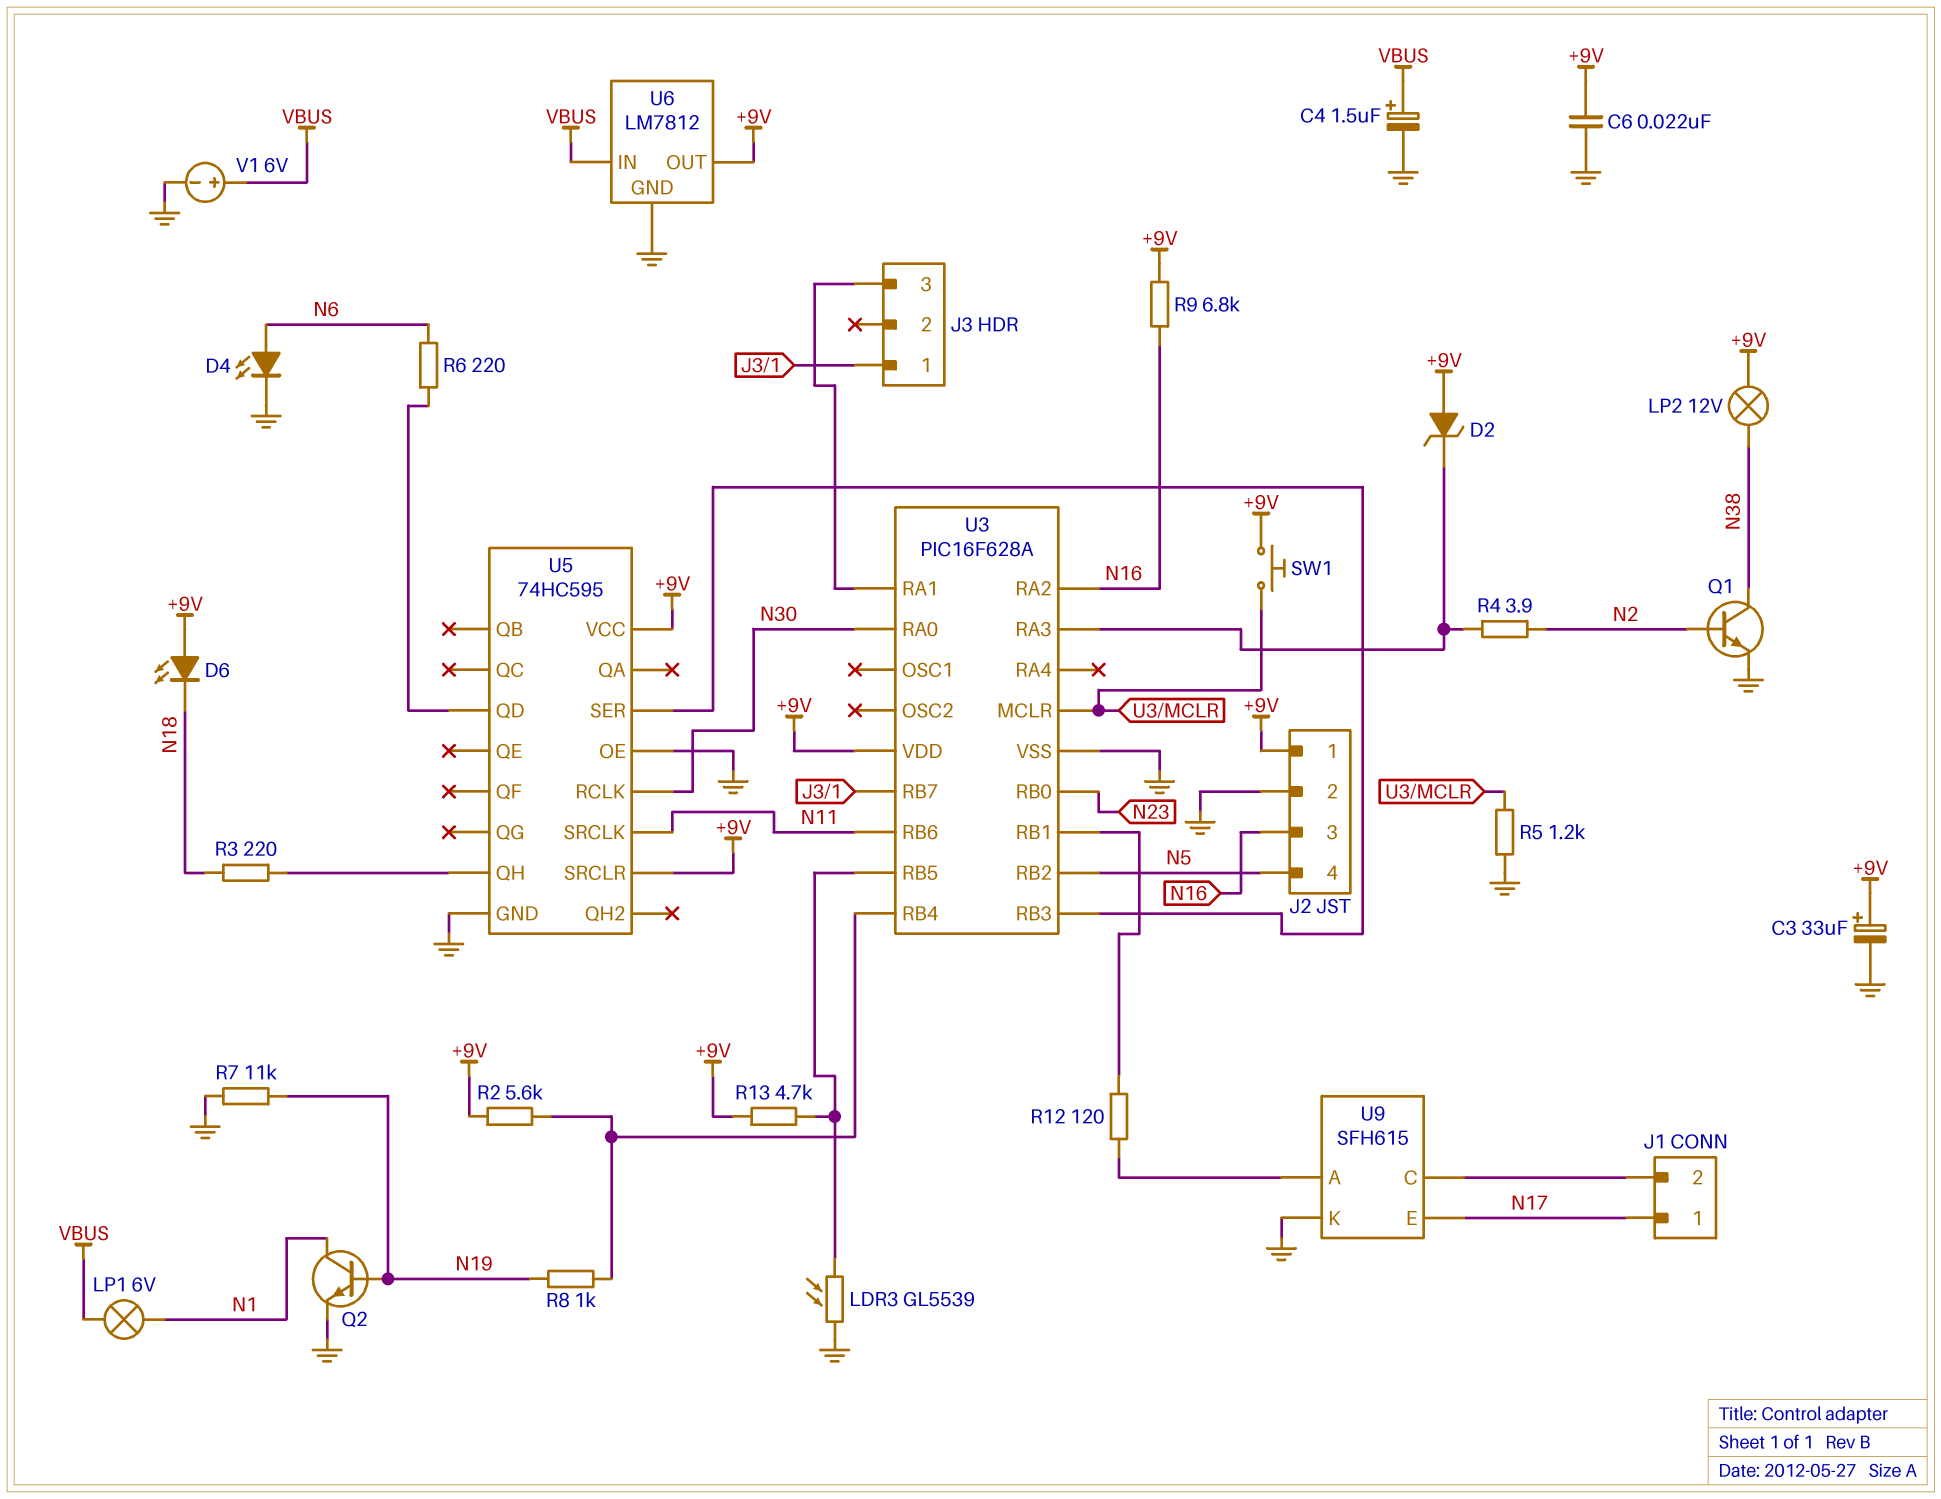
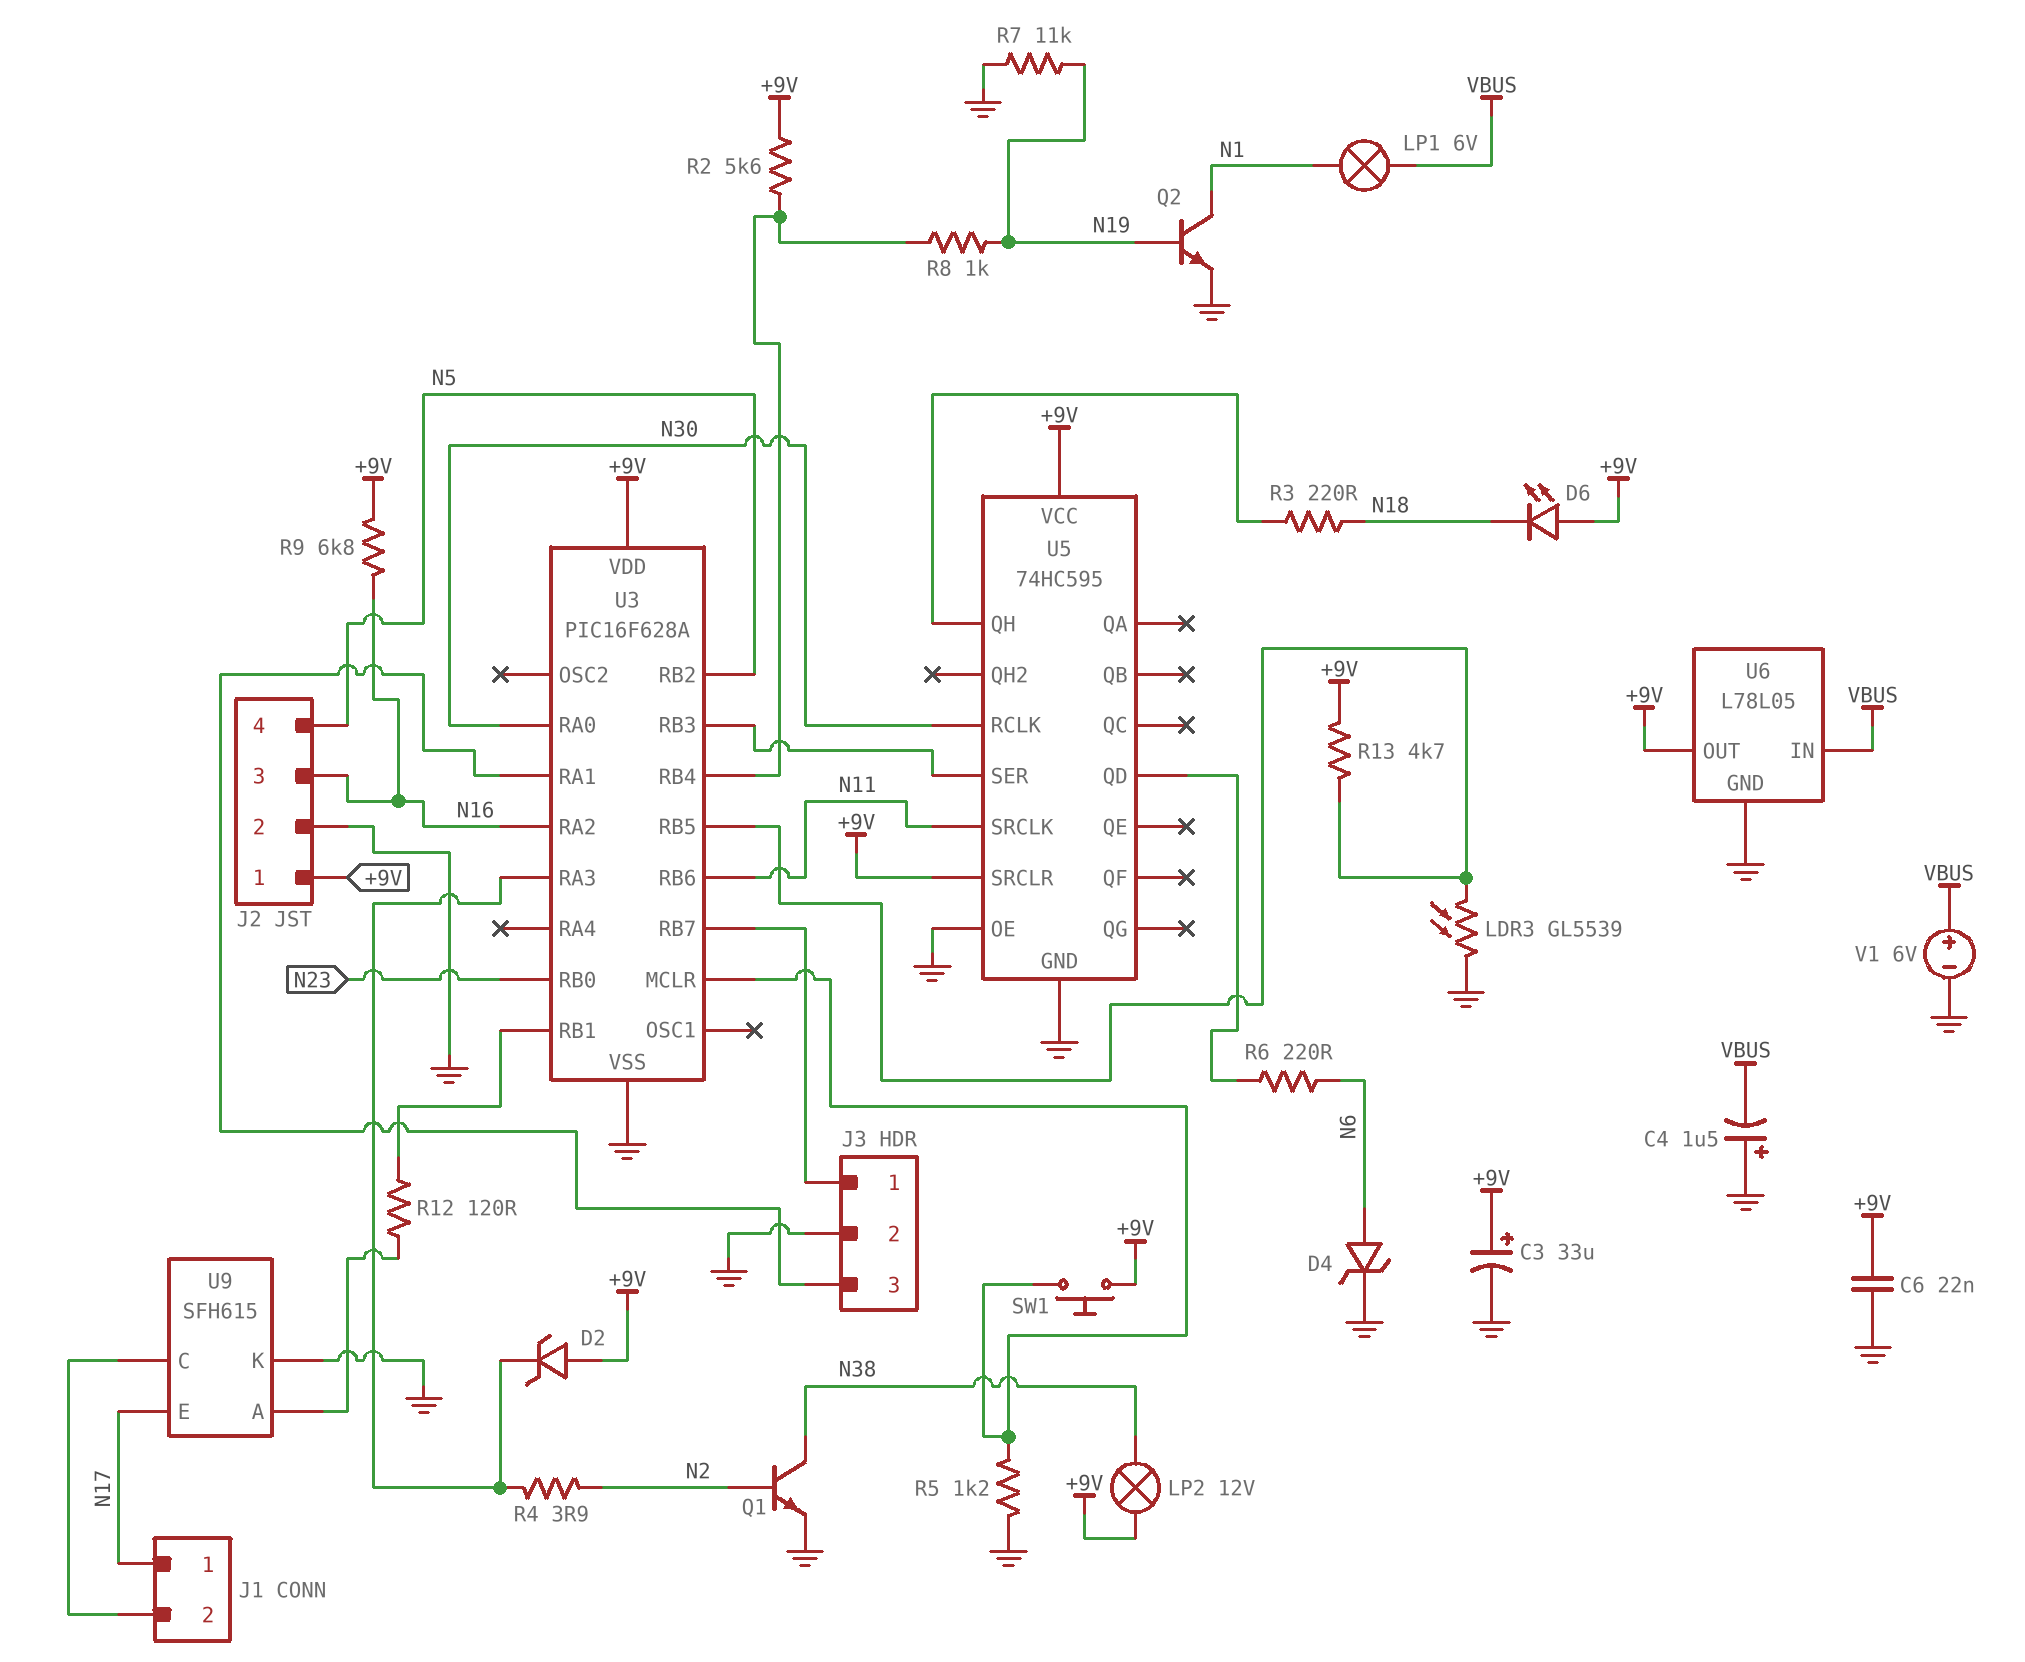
C4: 1.5uF (plus VBUS, minus GND) -> 1.5uF (plus GND, minus VBUS)
D4: LED (A N6, K GND) -> zener (A N6, K GND)
J3 pin 2: none -> GND
U6: LM7812 -> L78L05

